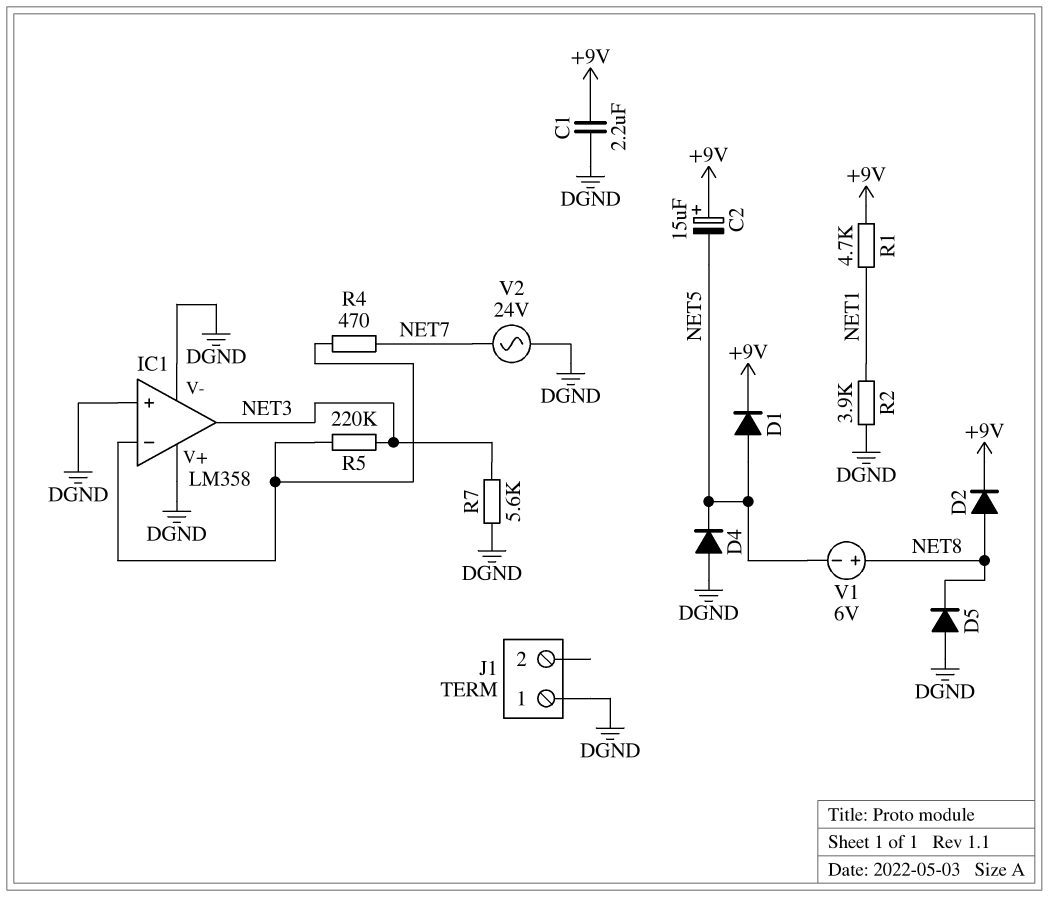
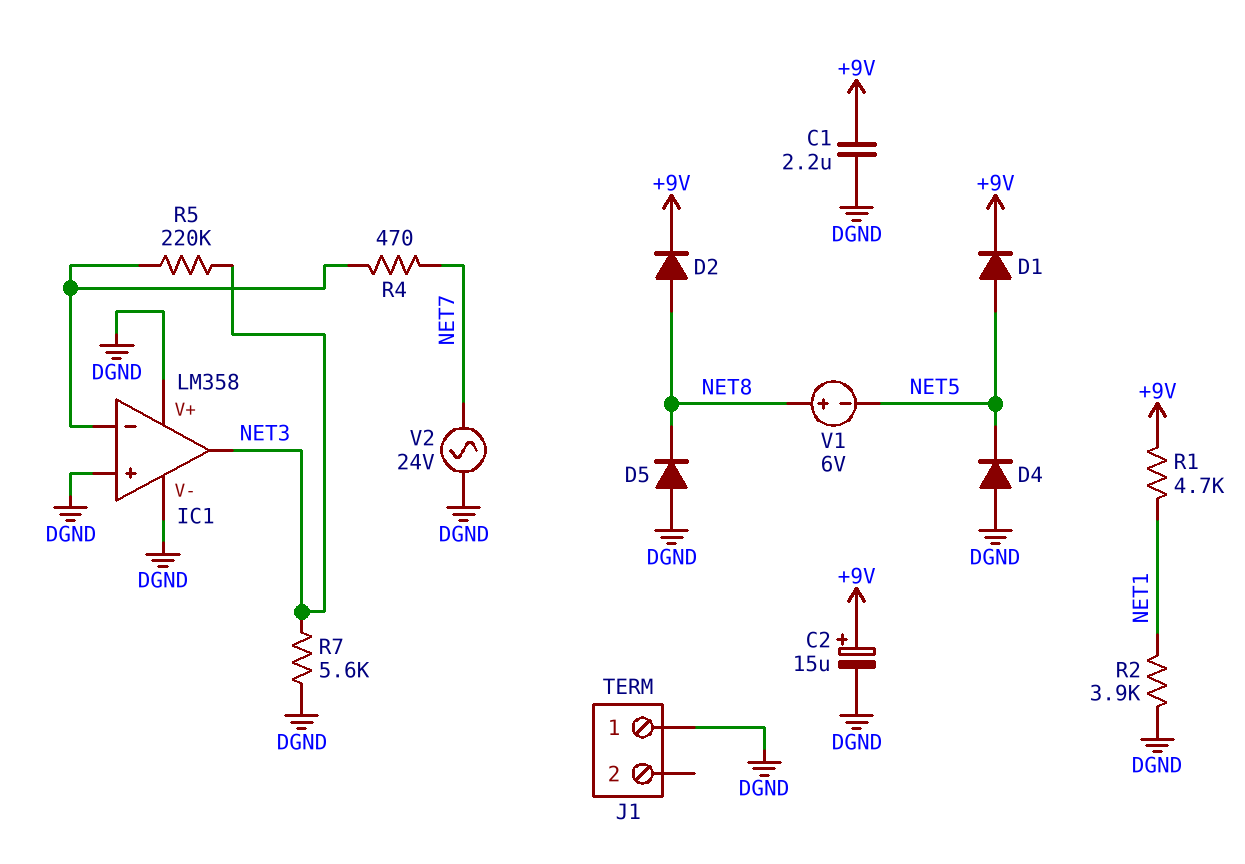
C2: 15uF (plus +9V, minus NET5) -> 15uF (plus +9V, minus DGND)

